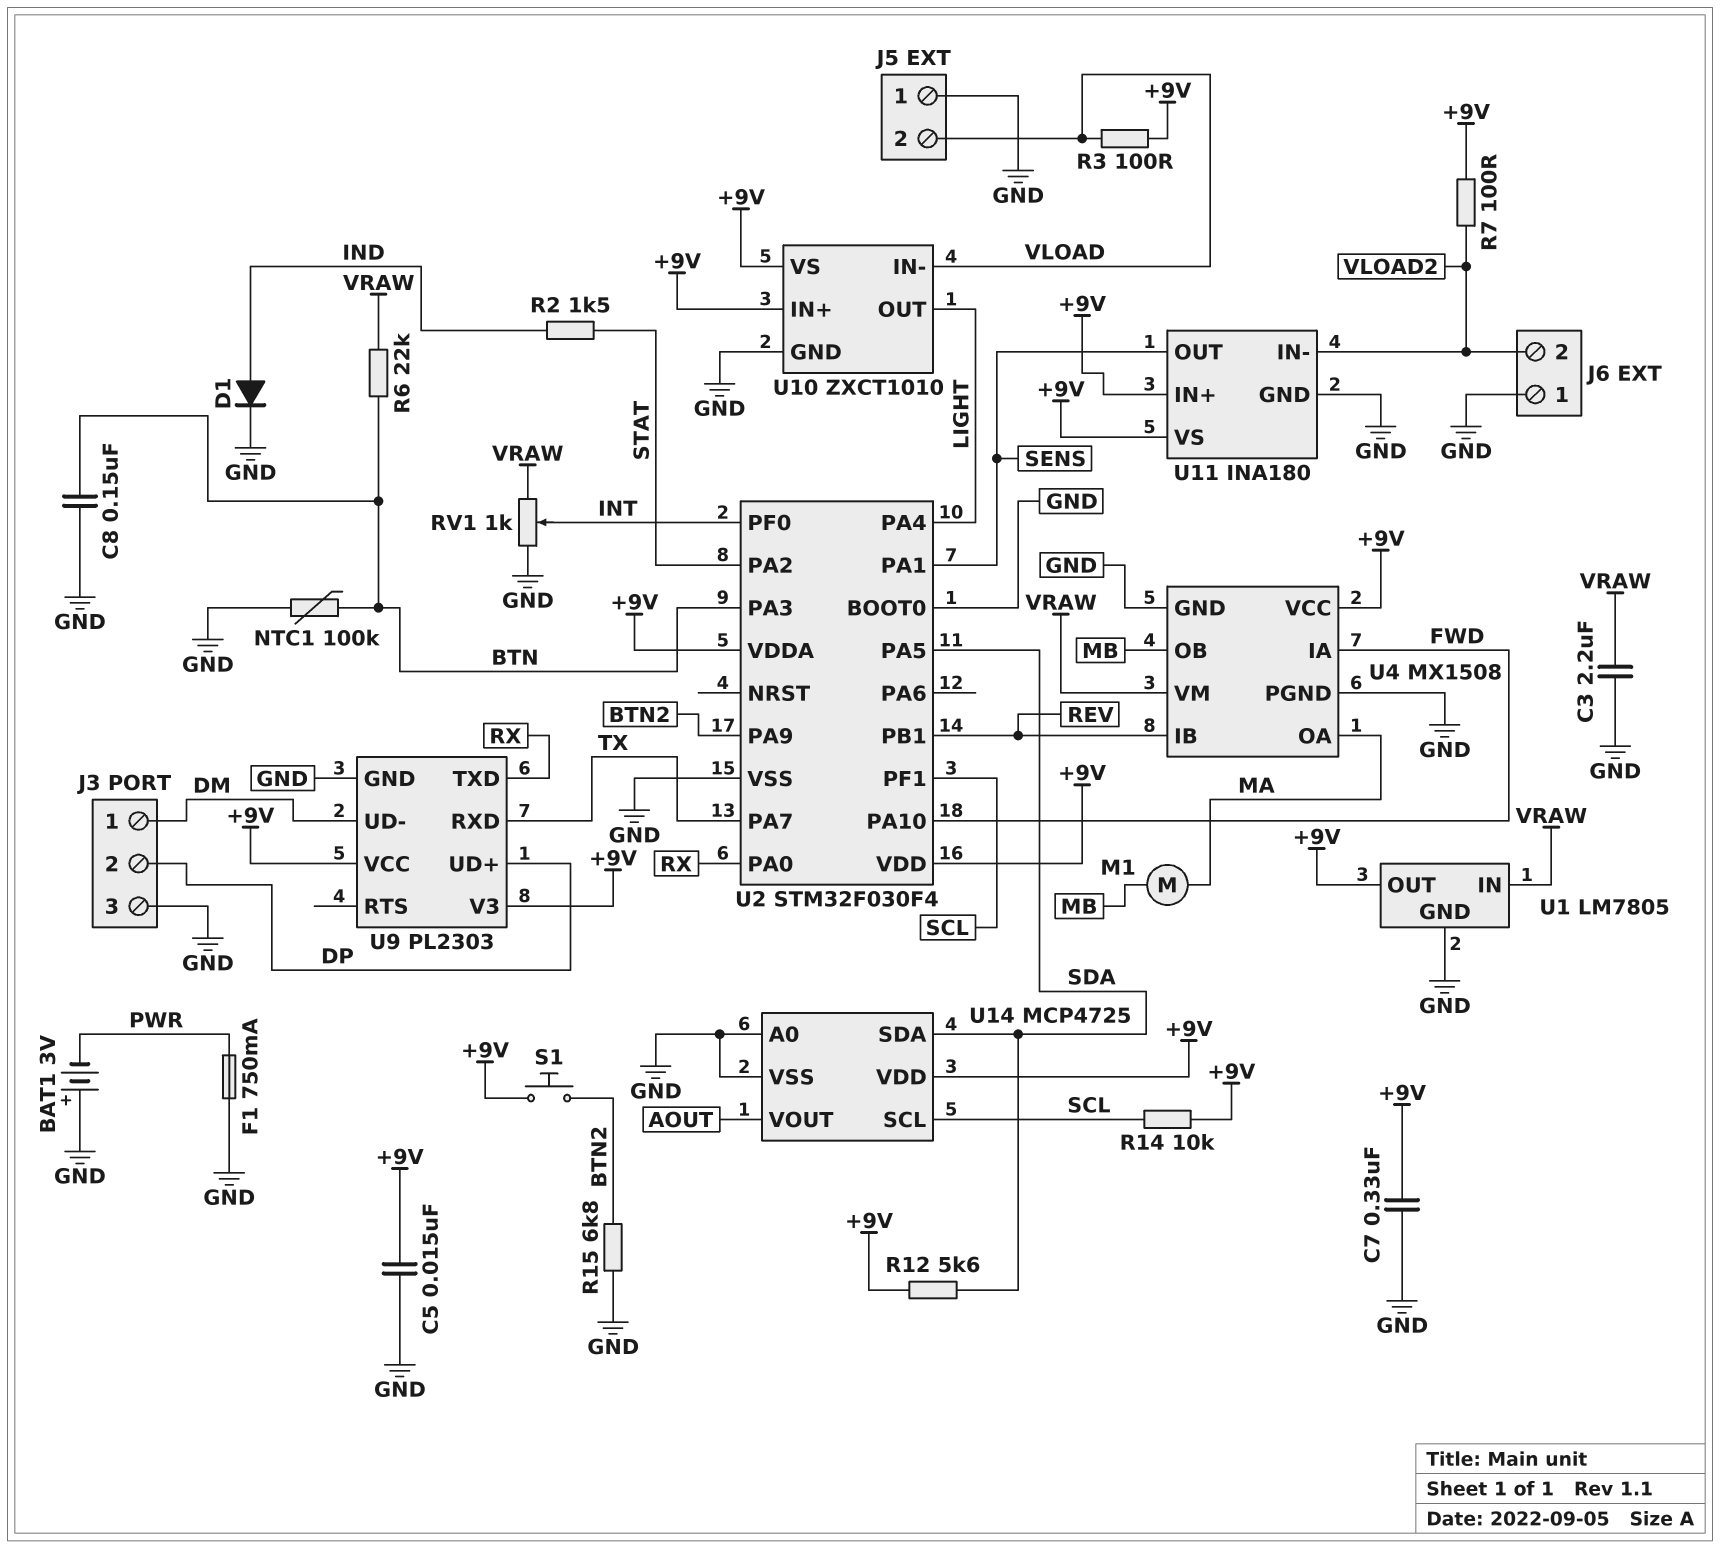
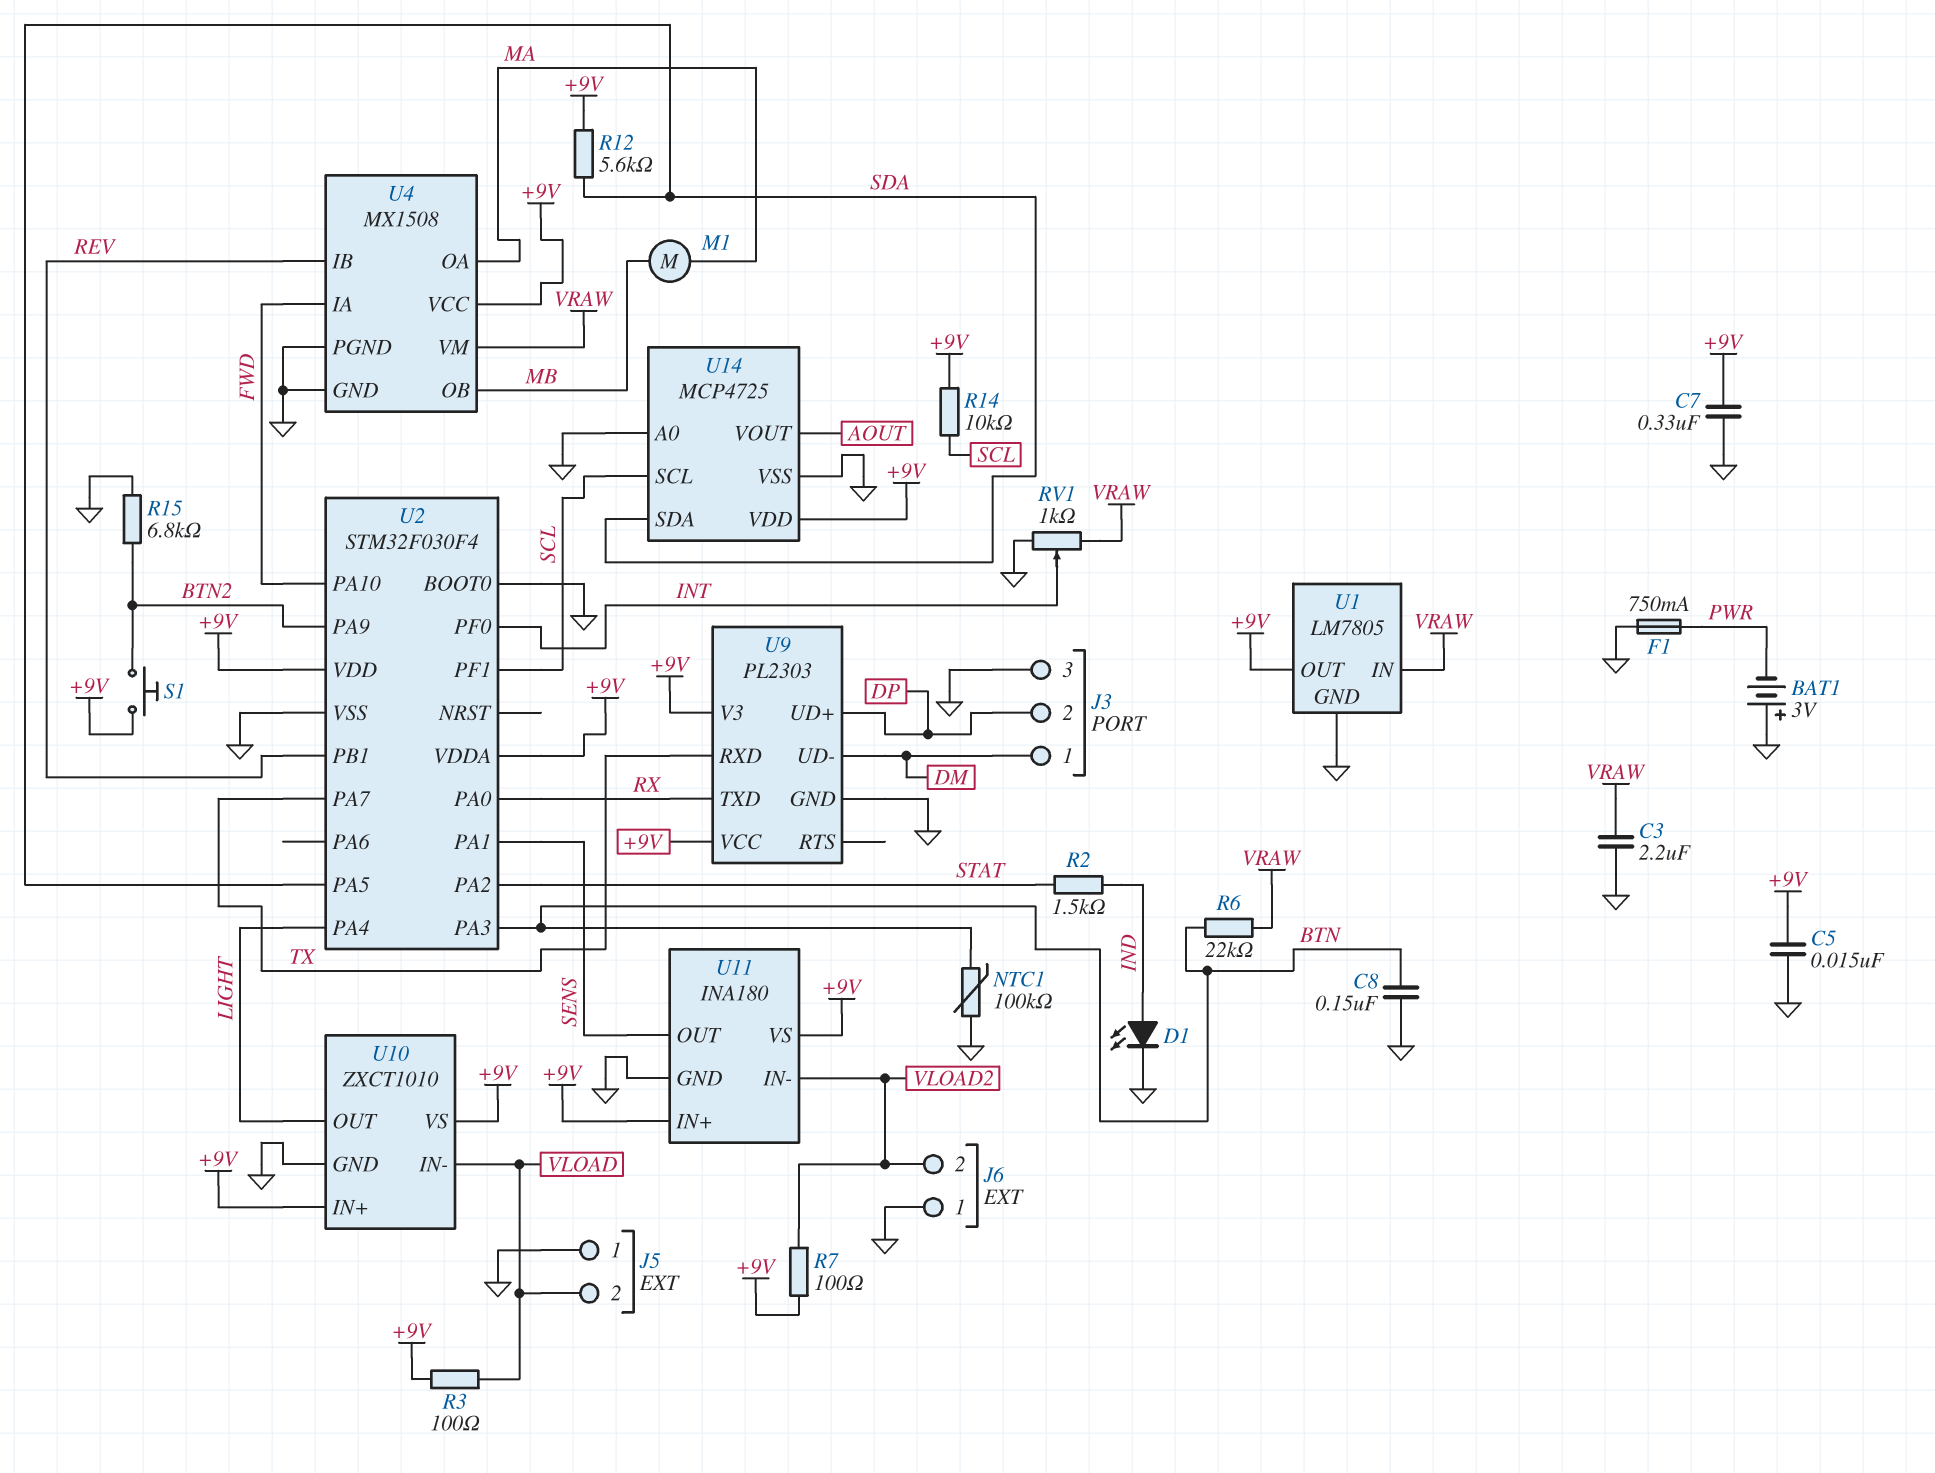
D1: diode (A IND, K GND) -> LED (A IND, K GND)

